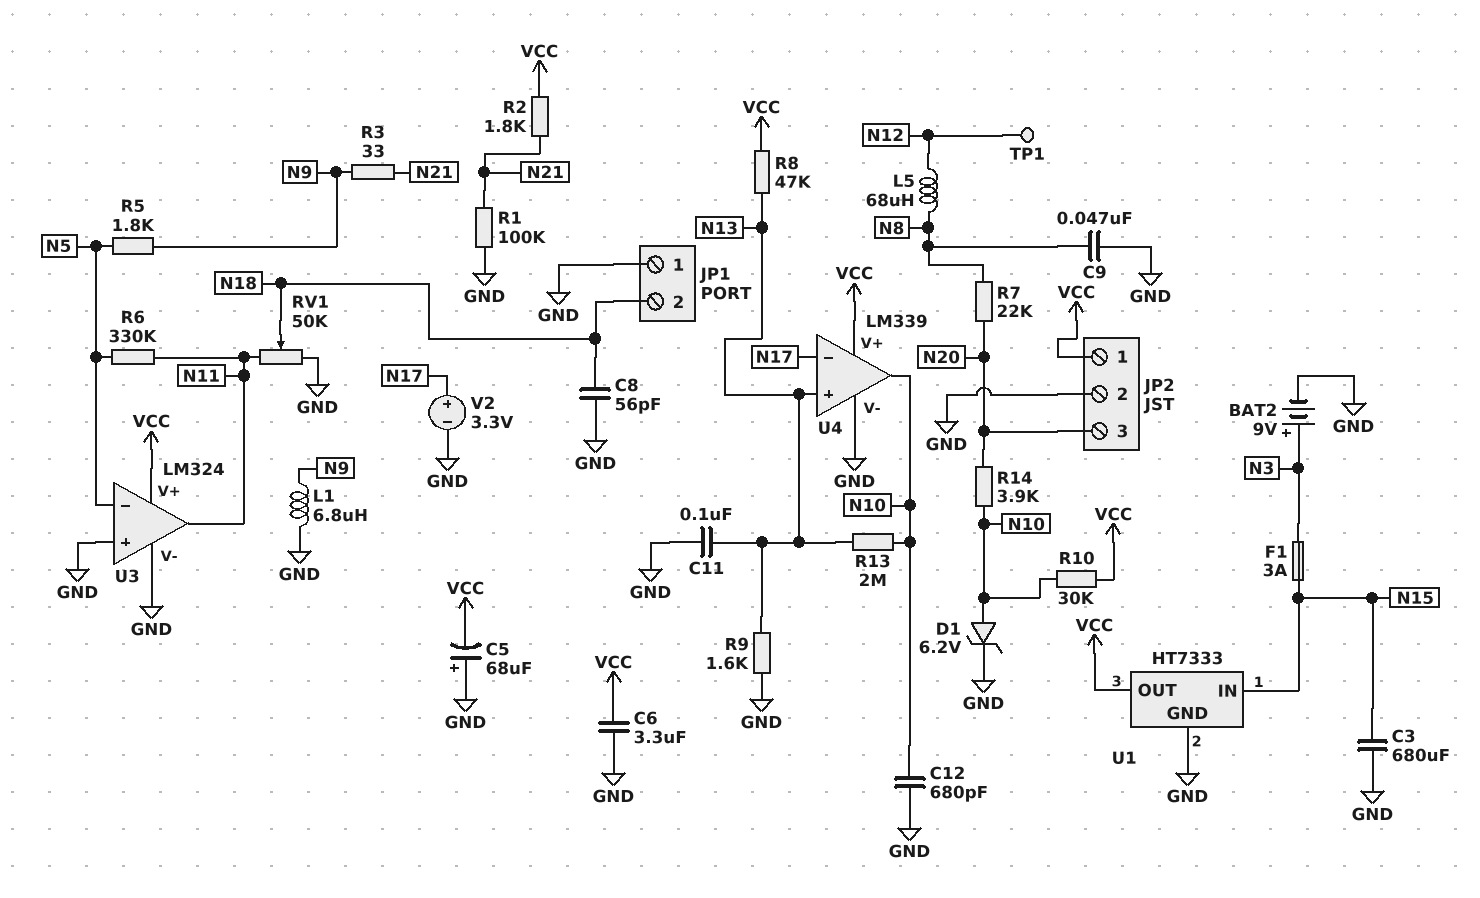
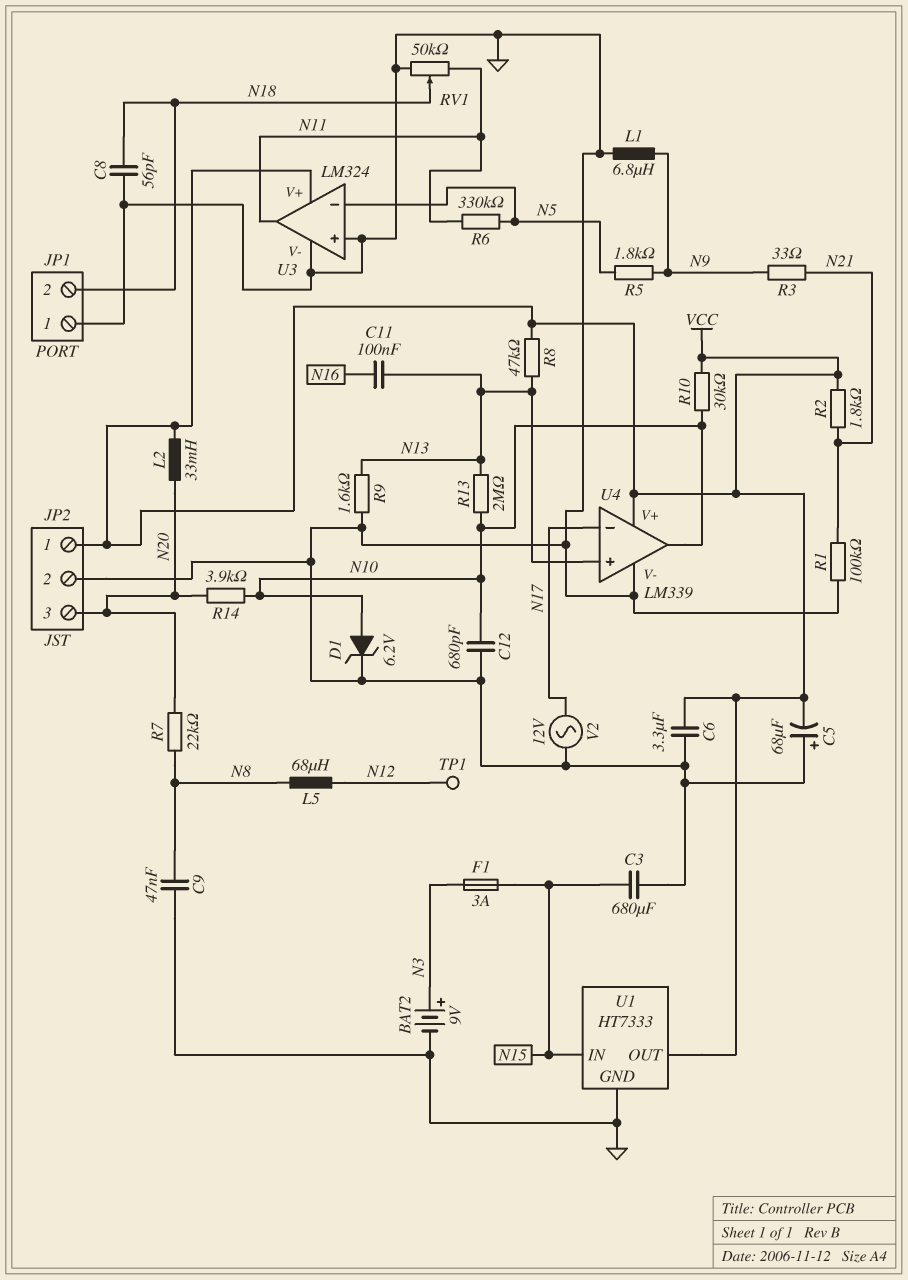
C11: 100nF (GND, N13) -> 100nF (N13, N16)
L2: none -> 33mH (N20, VCC)
V2: 3.3V (plus N17, minus GND) -> AC 12V (GND, N17)

